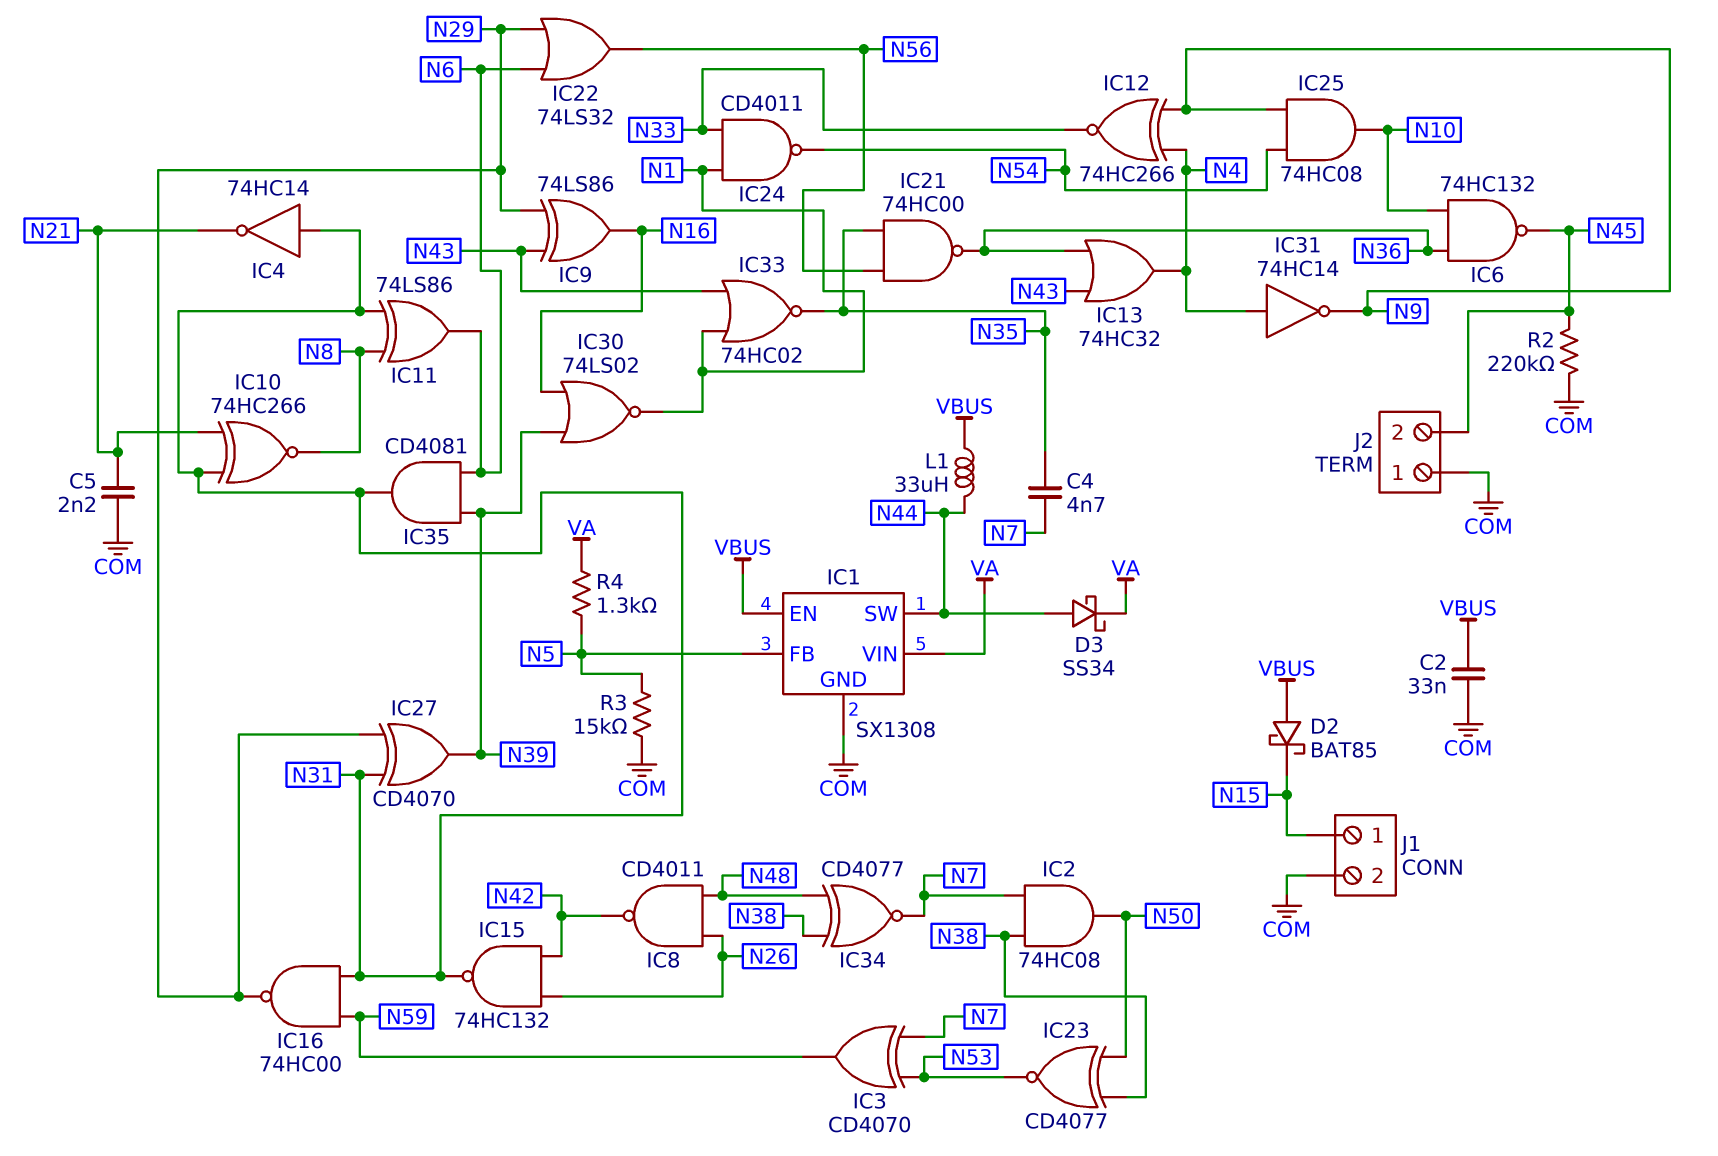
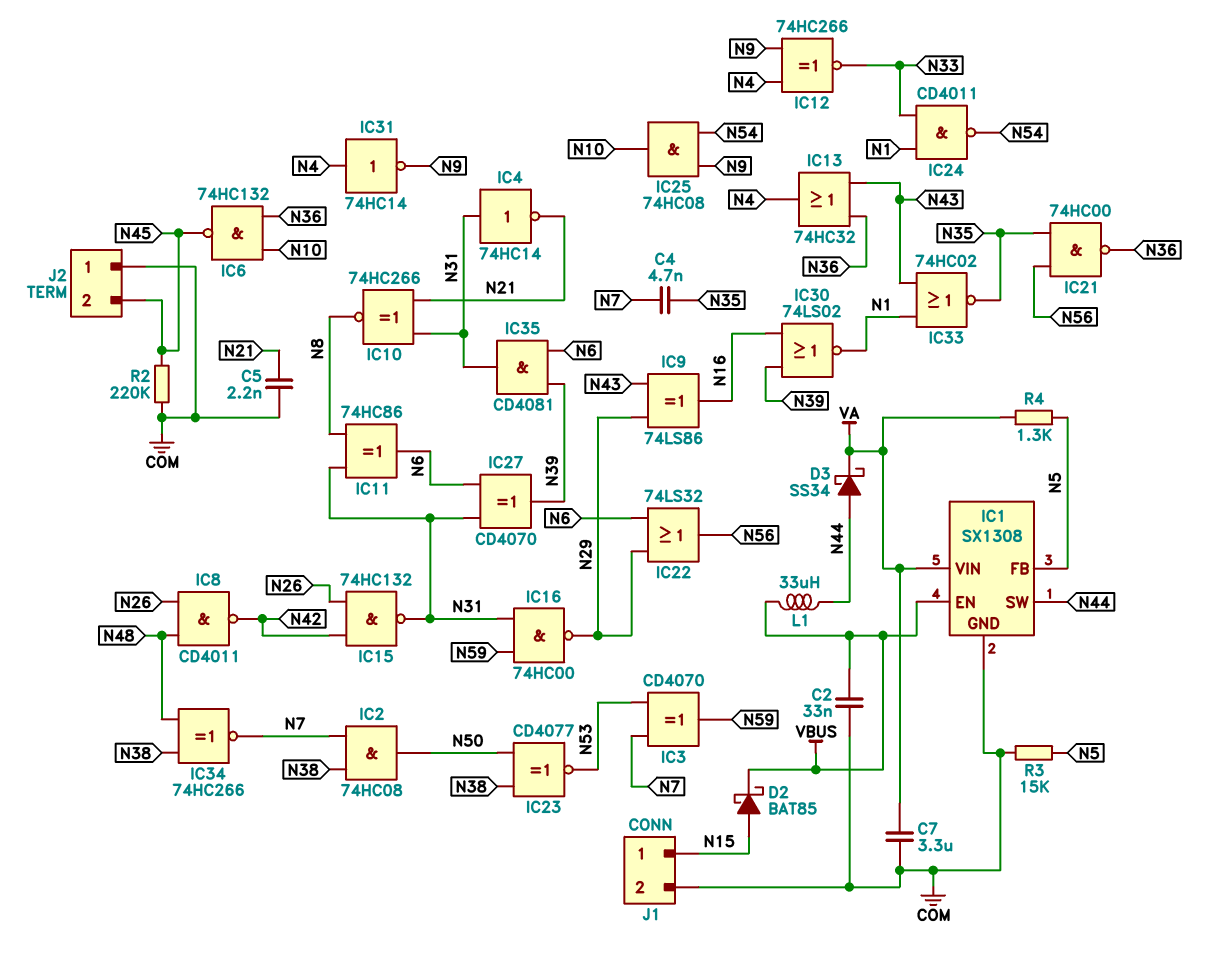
C7: none -> 3.3uF (COM, VA)
D2: schottky BAT85 (A VBUS, K N15) -> schottky BAT85 (A N15, K VBUS)
IC11: XOR 74LS86 (in N8, in N31, out N6) -> XOR 74HC86 (in N8, in N31, out N6)
IC27: XOR CD4070 (in N29, in N31, out N39) -> XOR CD4070 (in N6, in N31, out N39)
IC34: XNOR CD4077 (in N38, in N48, out N7) -> XNOR 74HC266 (in N38, in N48, out N7)

